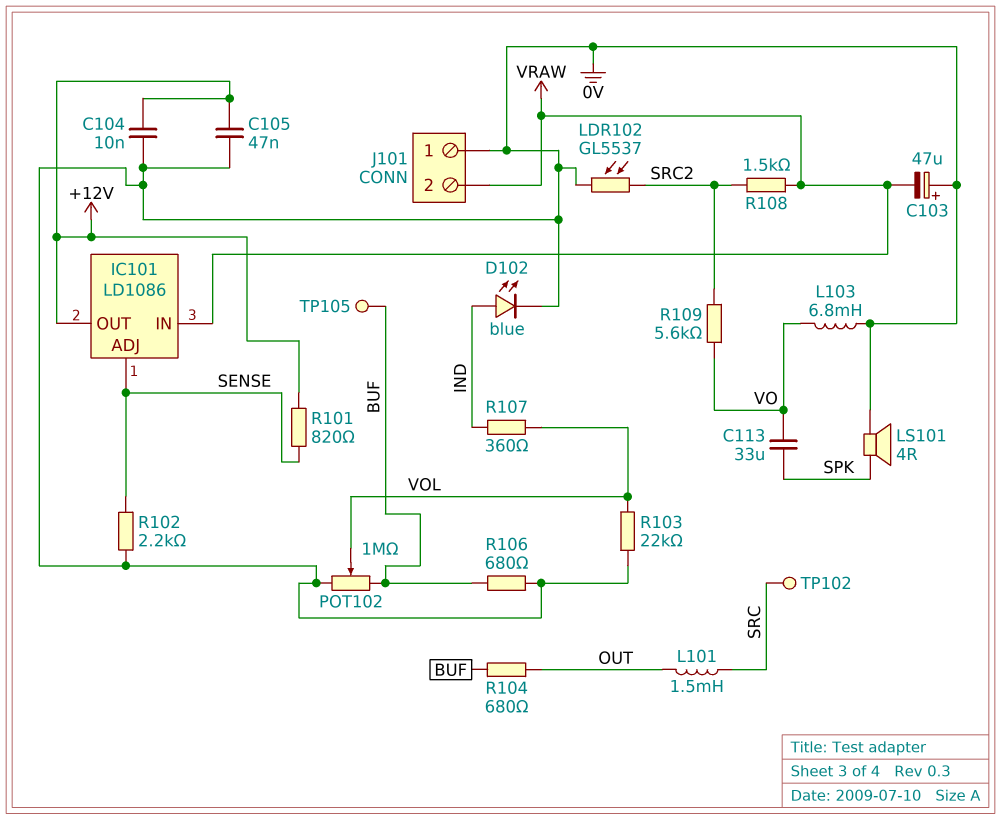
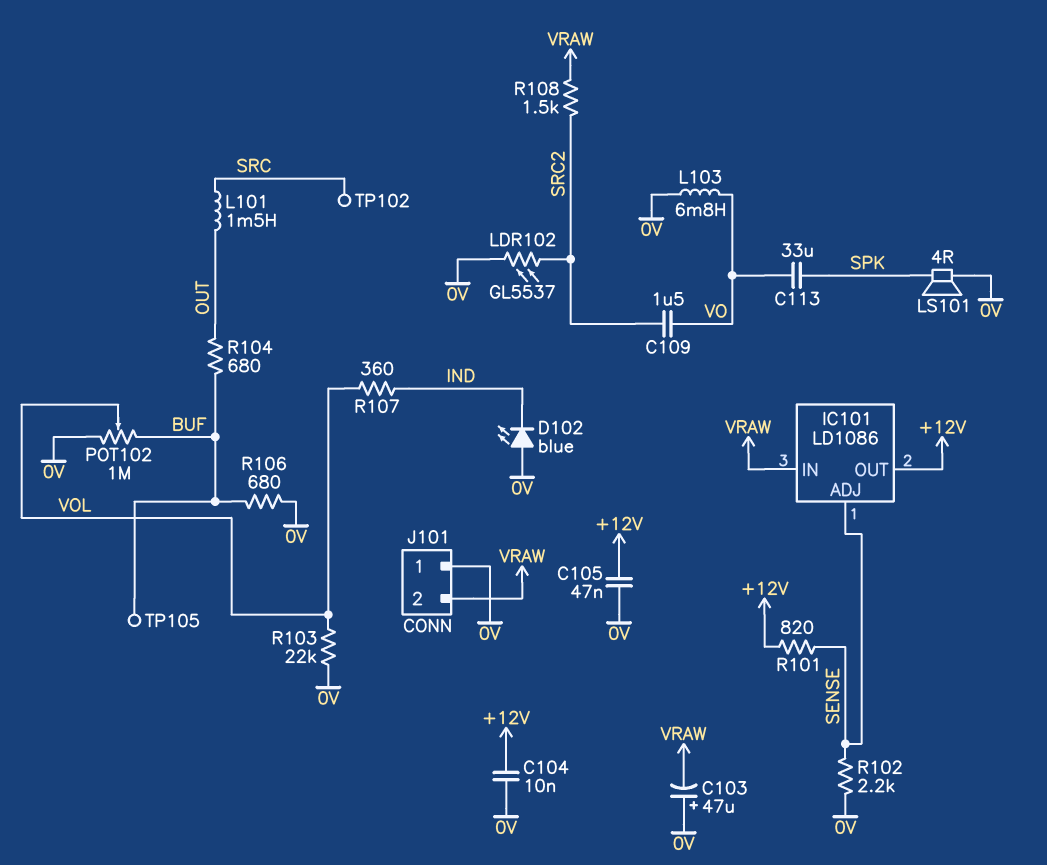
C109: none -> 1.5uF (SRC2, VO)
D102: LED blue (A IND, K 0V) -> LED blue (A 0V, K IND)
R109: 5.6k (SRC2, VO) -> none

